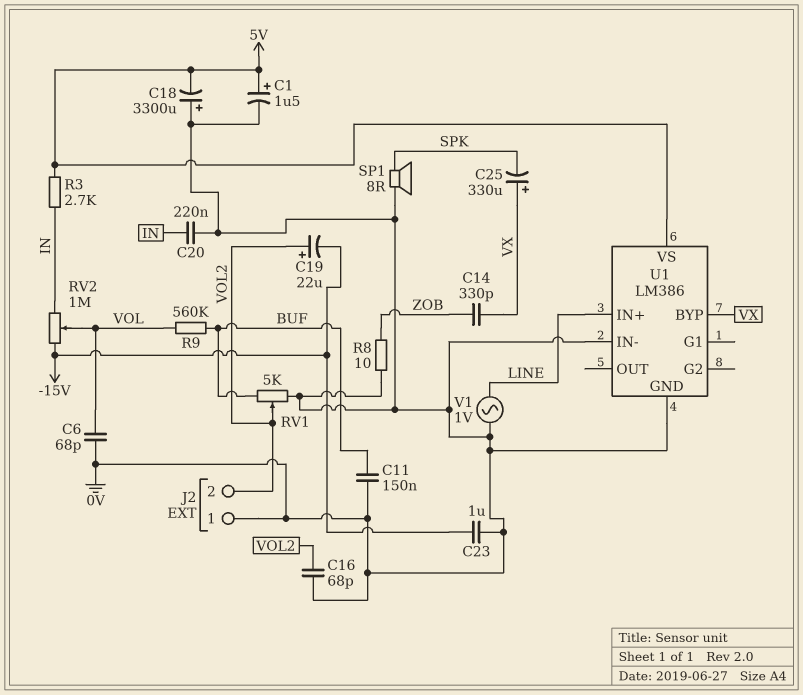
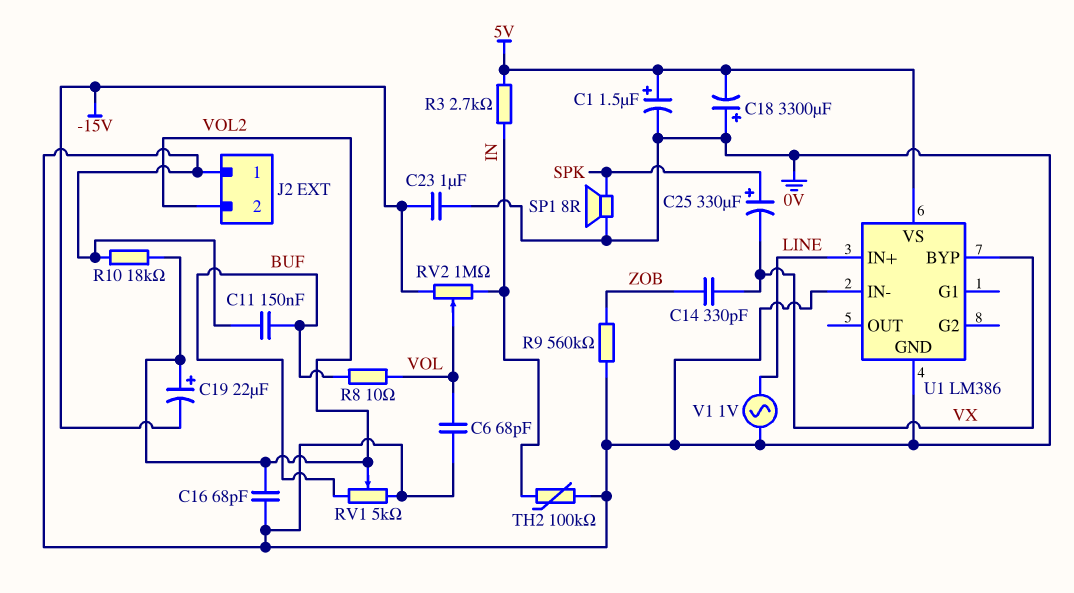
C20: 220nF (0V, IN) -> none
C25: 330uF (plus VX, minus SPK) -> 330uF (plus SPK, minus VX)
R8: 10 (0V, ZOB) -> 10 (BUF, VOL)
R9: 560k (BUF, VOL) -> 560k (0V, ZOB)
R10: none -> 18k (0V, VOL2)
TH2: none -> 100k (0V, IN)

